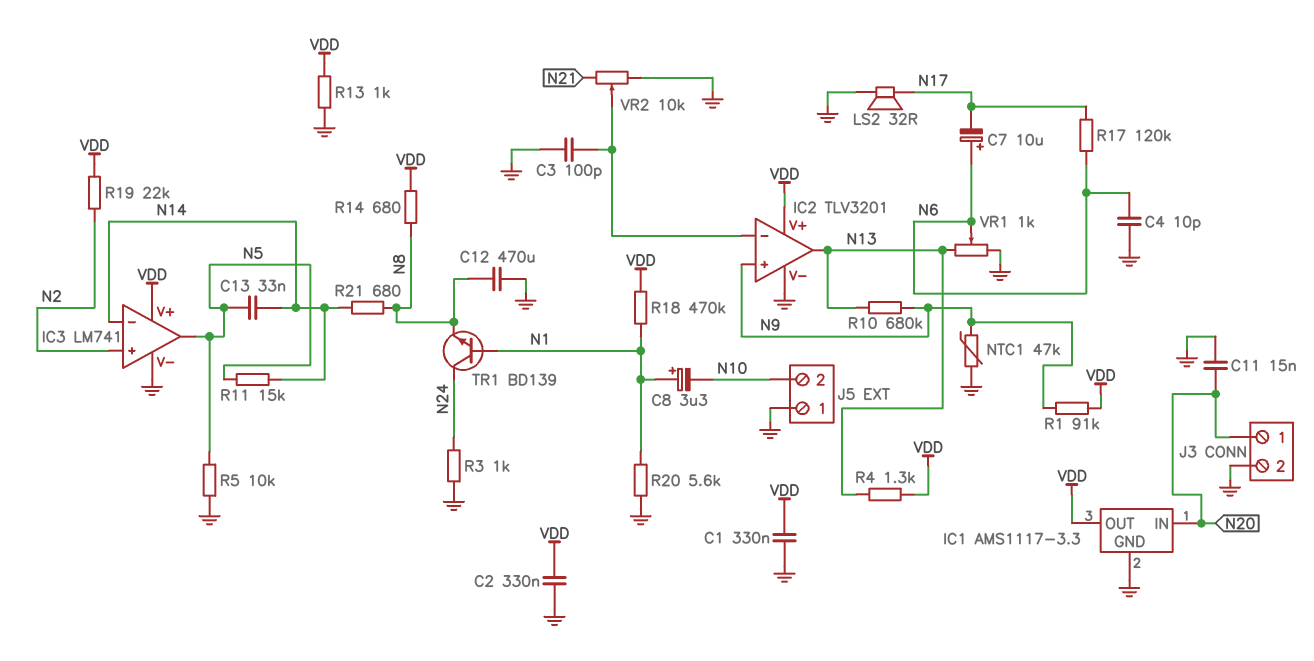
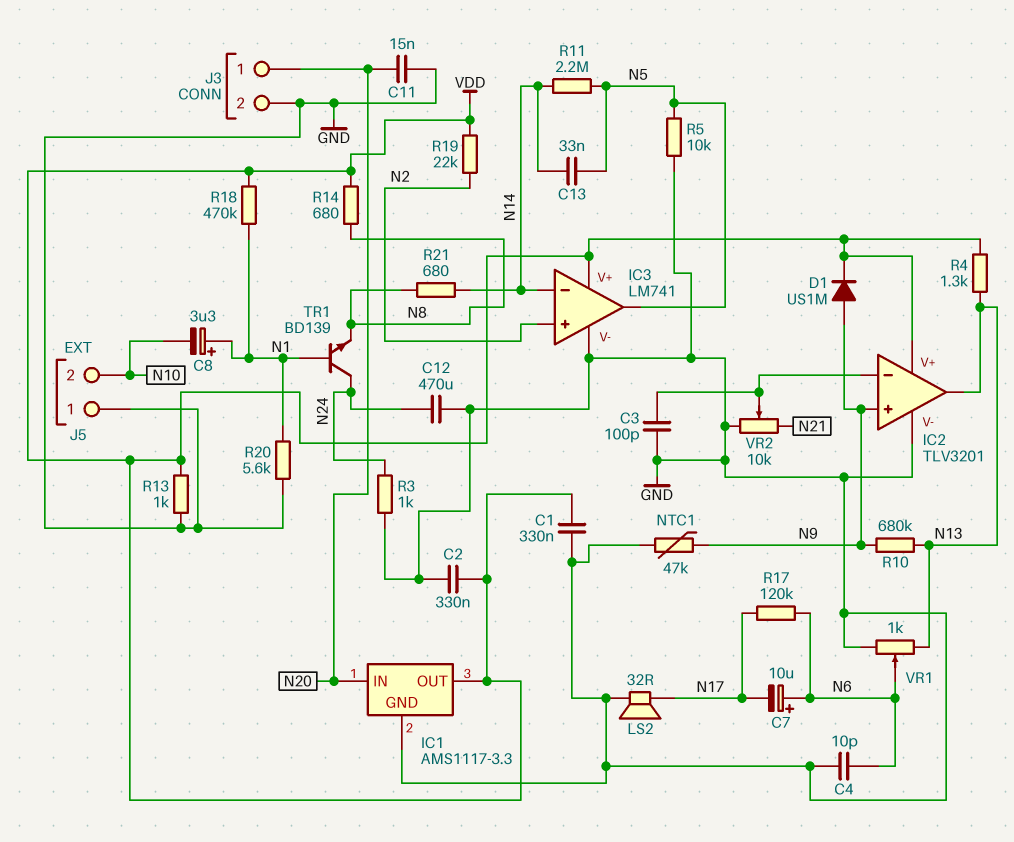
C12: 470uF (GND, N8) -> 470uF (GND, N24)
D1: none -> diode US1M (A N9, K VDD)
R1: 91k (N9, VDD) -> none
R11: 15k (N5, N14) -> 2.2M (N5, N14)

